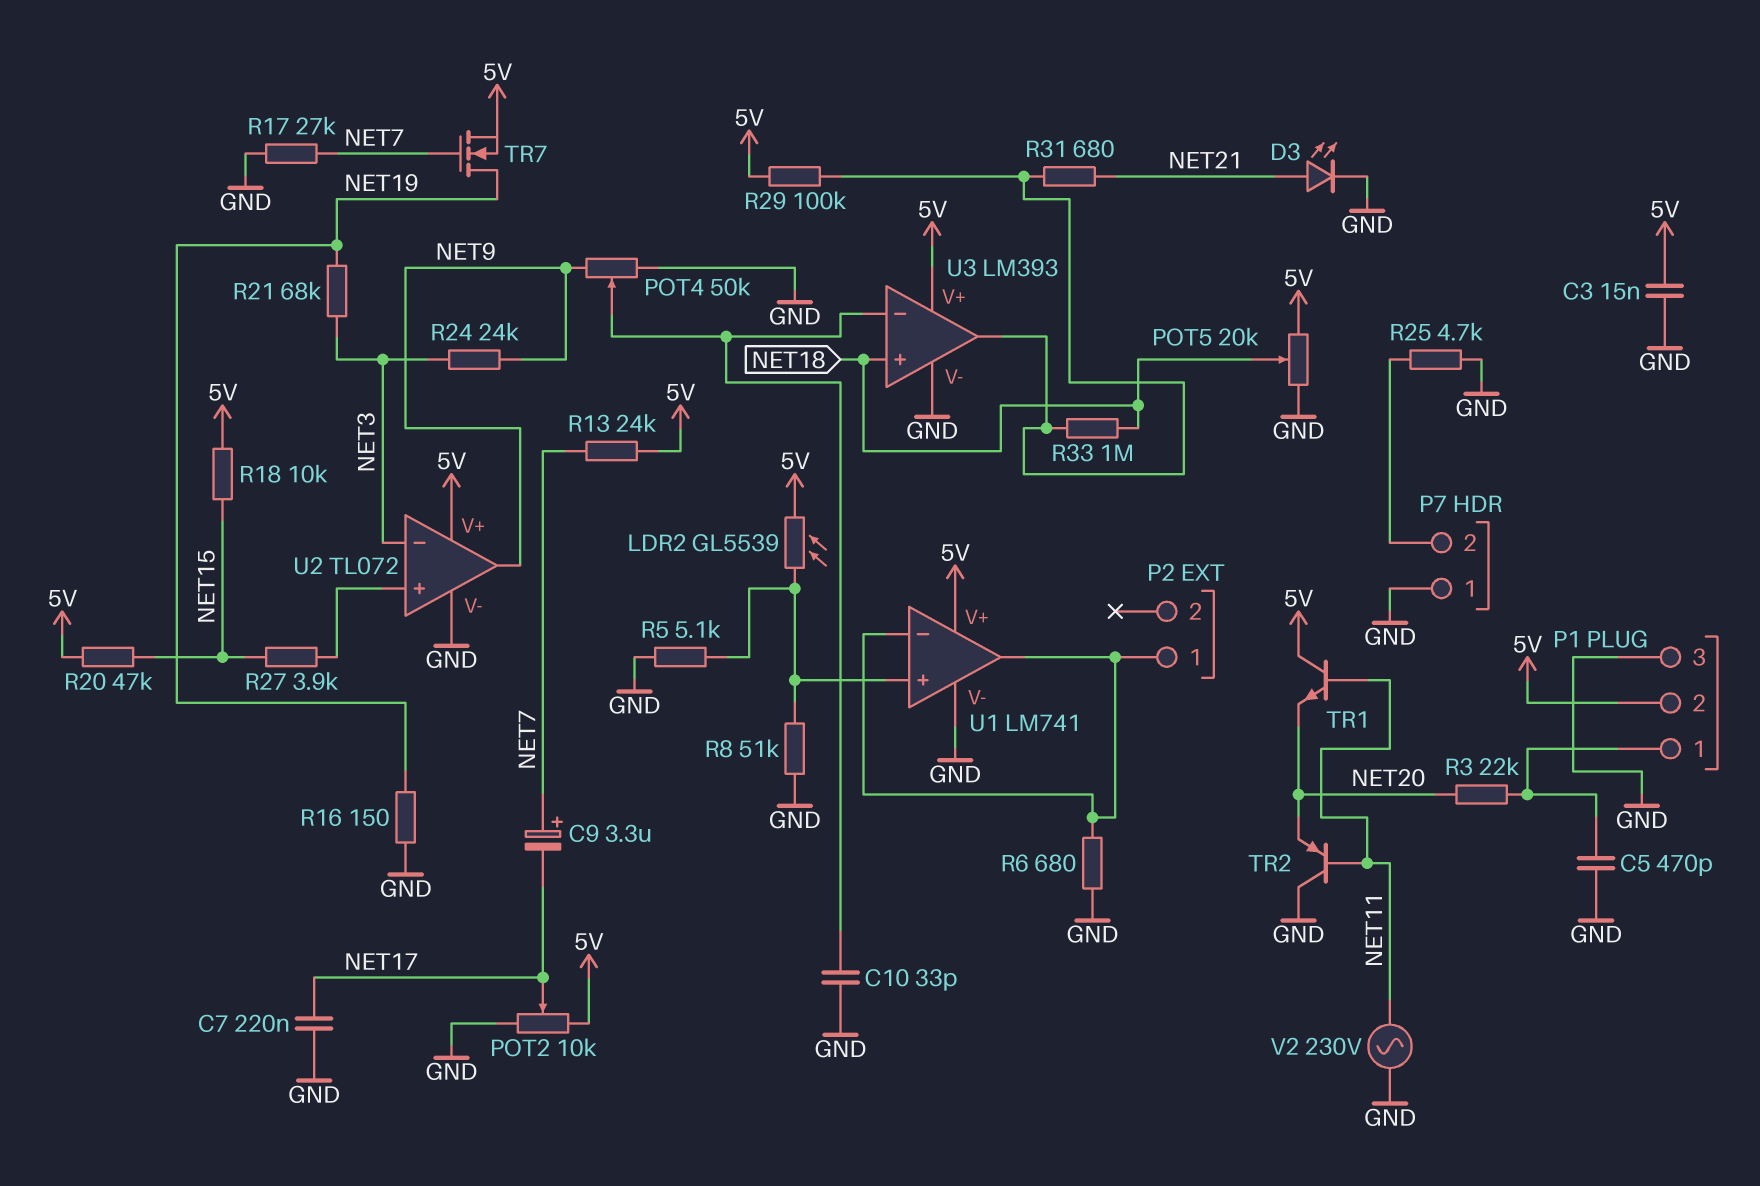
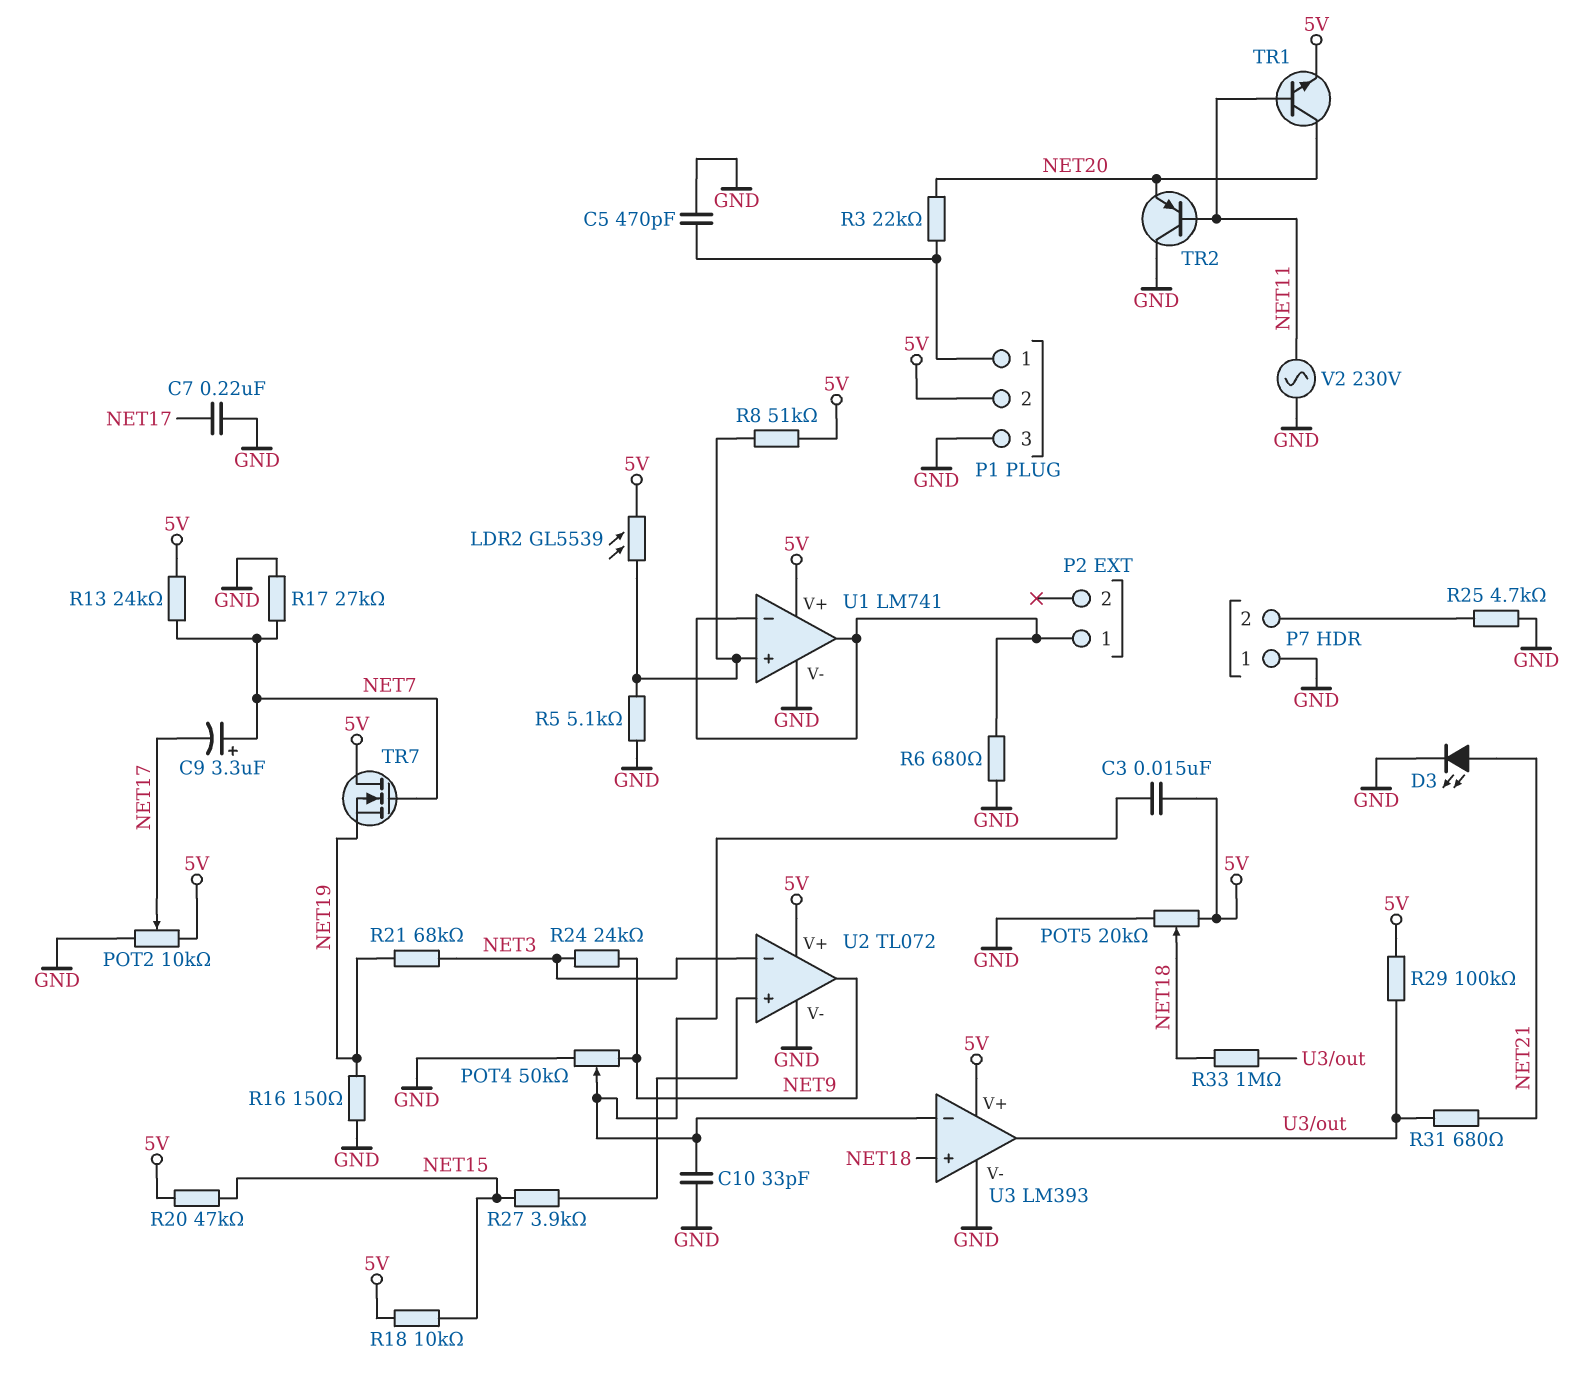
C3: 15nF (5V, GND) -> 15nF (5V, U3/in-)
R8: 51k (GND, U1/in+) -> 51k (5V, U1/in+)
TR1: NPN (B NET11, C 5V, E NET20) -> NPN (B NET11, C NET20, E 5V)
TR7: NMOS (G NET7, D NET19, S 5V) -> NMOS (G NET7, D 5V, S NET19)

